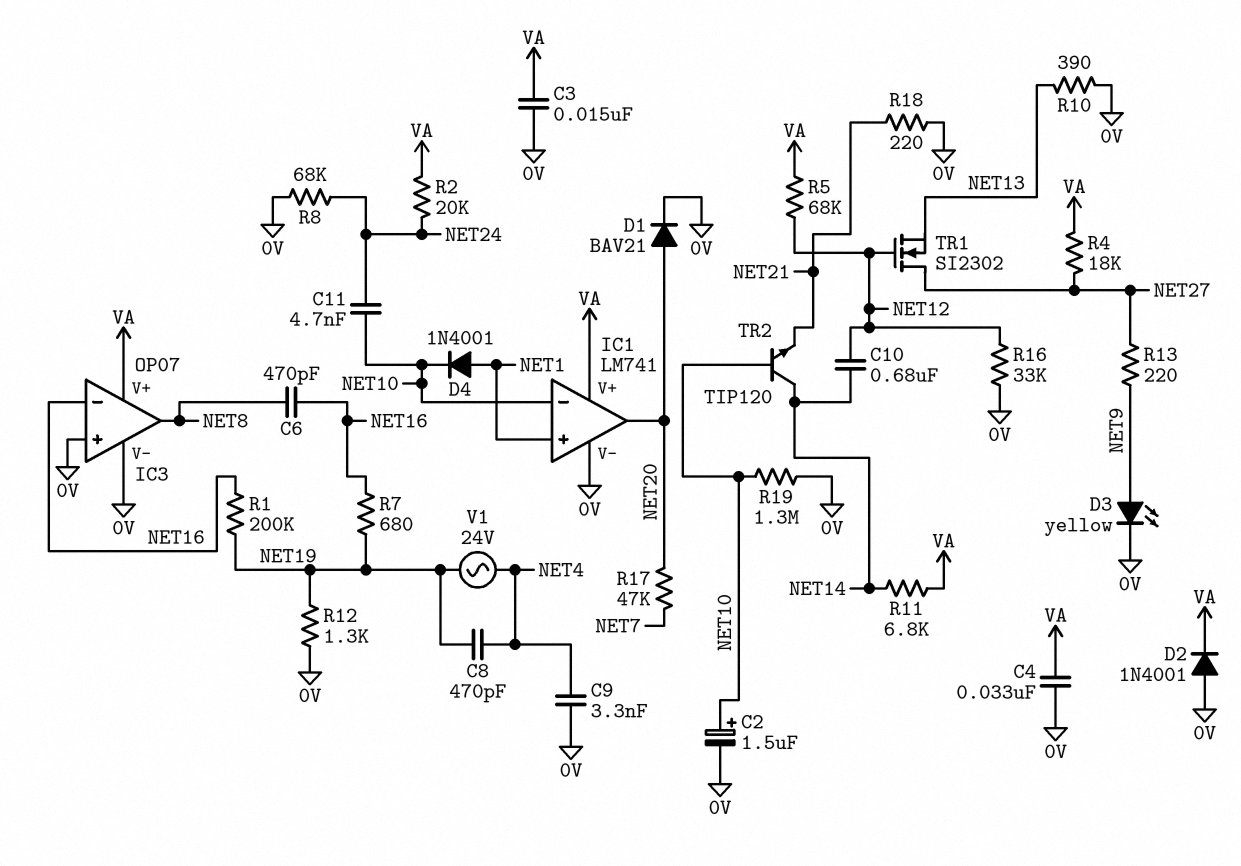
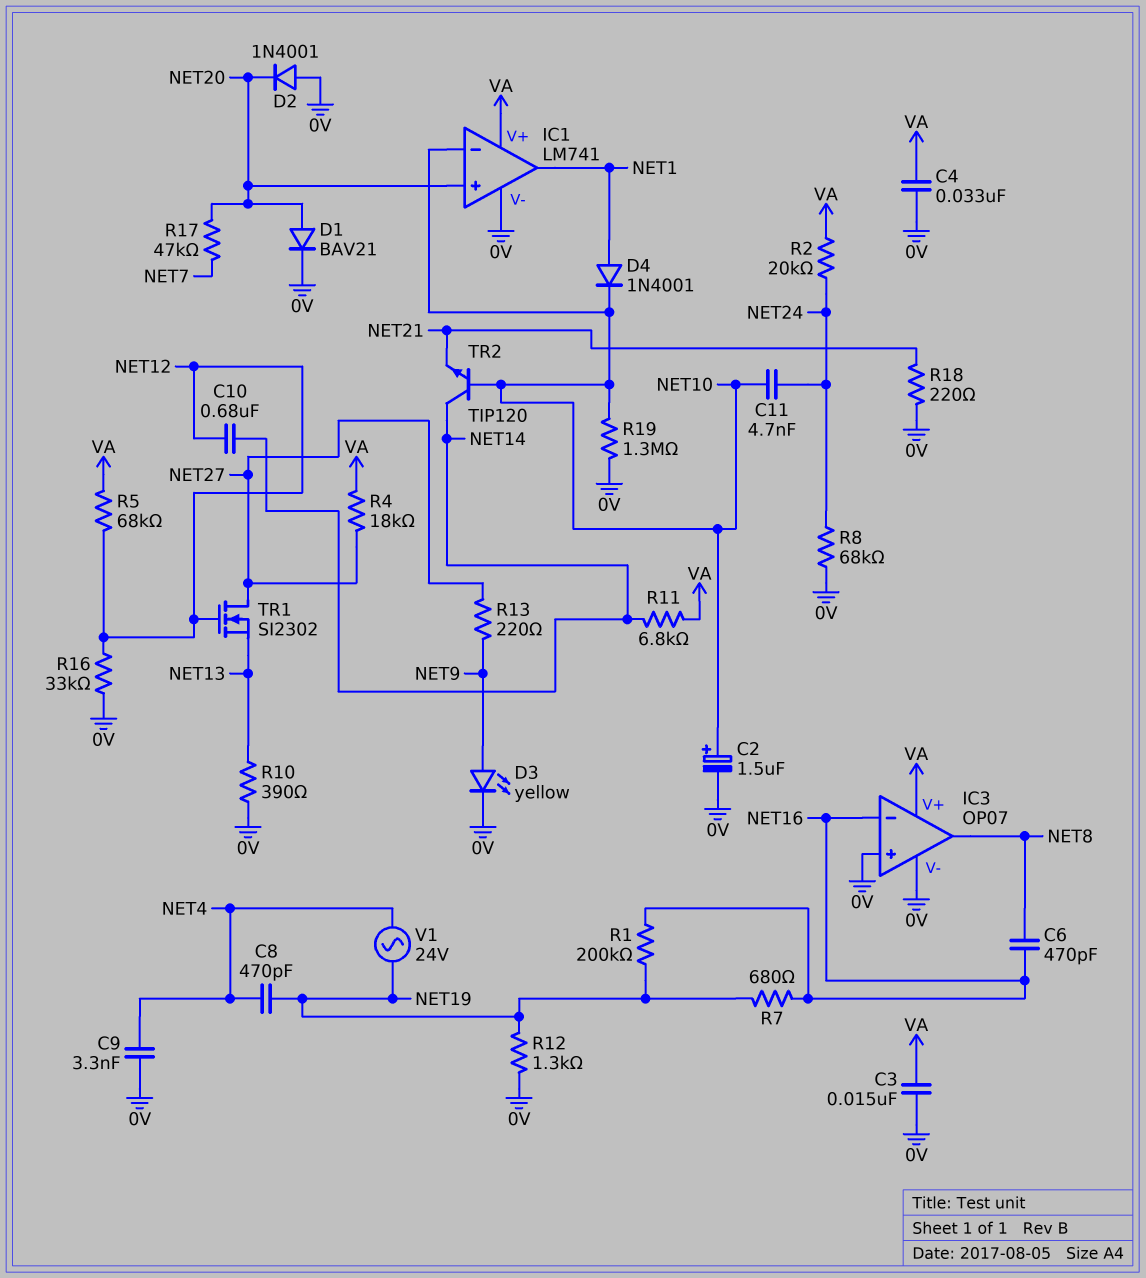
D2: diode 1N4001 (A 0V, K VA) -> diode 1N4001 (A 0V, K NET20)
IC1 pin in+: NET1 -> NET20
IC1 pin out: NET20 -> NET1

